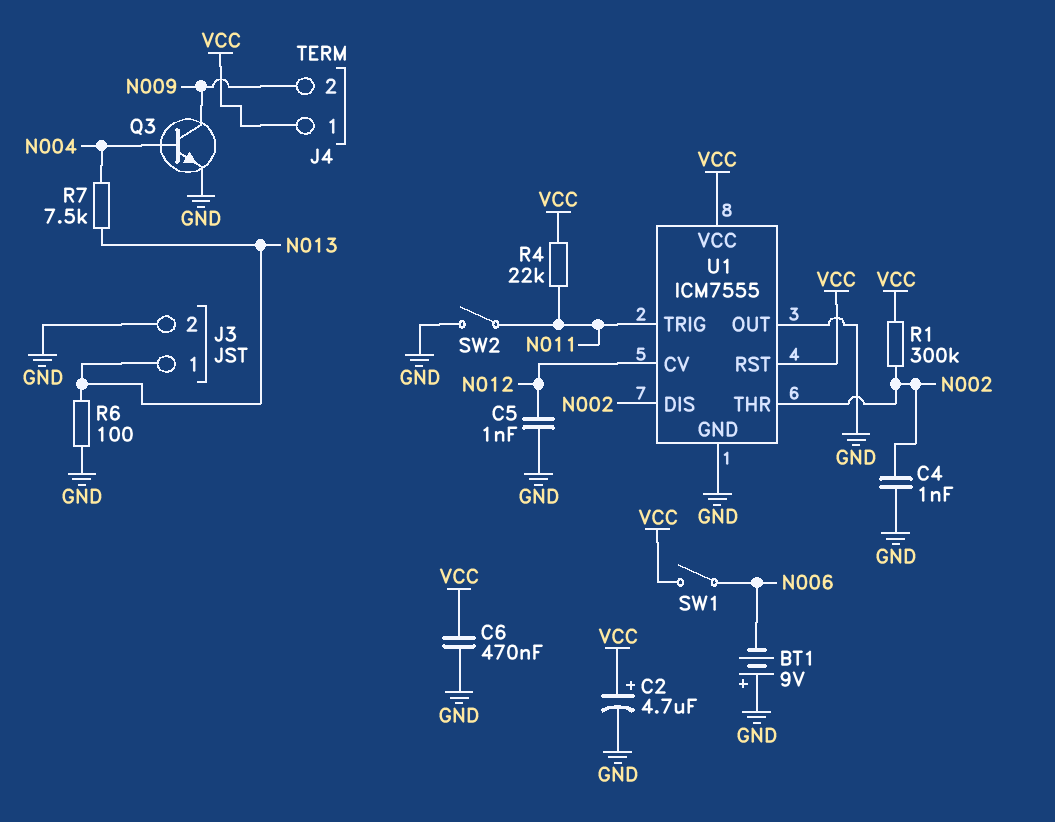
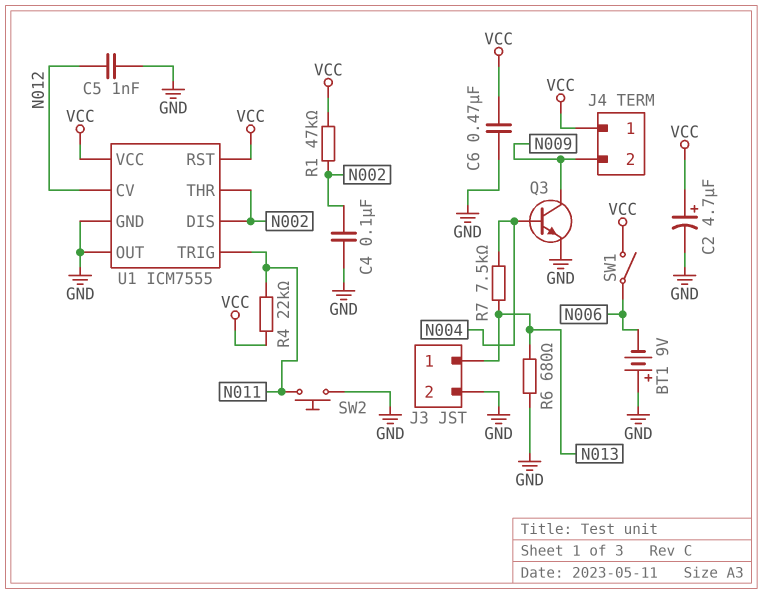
C4: 1nF (GND, N002) -> 100nF (GND, N002)
R1: 300k (N002, VCC) -> 47k (N002, VCC)
R6: 100 (GND, N013) -> 680 (GND, N013)
SW2: switch (GND, N011) -> button (GND, N011)

